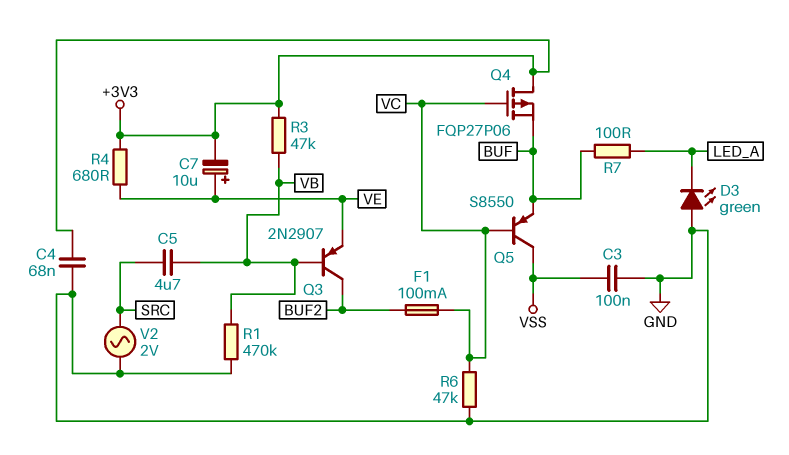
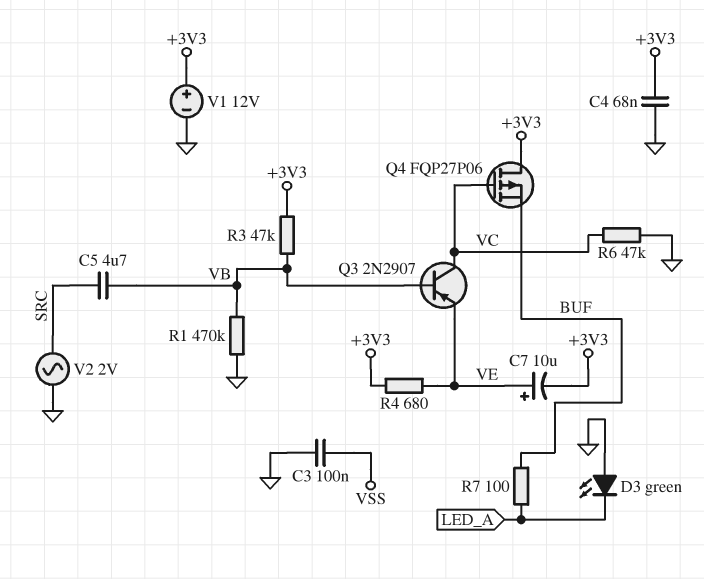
F1: 100mA (BUF2, VC) -> none
Q3: PNP 2N2907 (B VB, C BUF2, E VE) -> PNP 2N2907 (B VB, C VC, E VE)
Q5: PNP S8550 (B VC, C VSS, E BUF) -> none
V1: none -> 12V (plus +3V3, minus GND)

